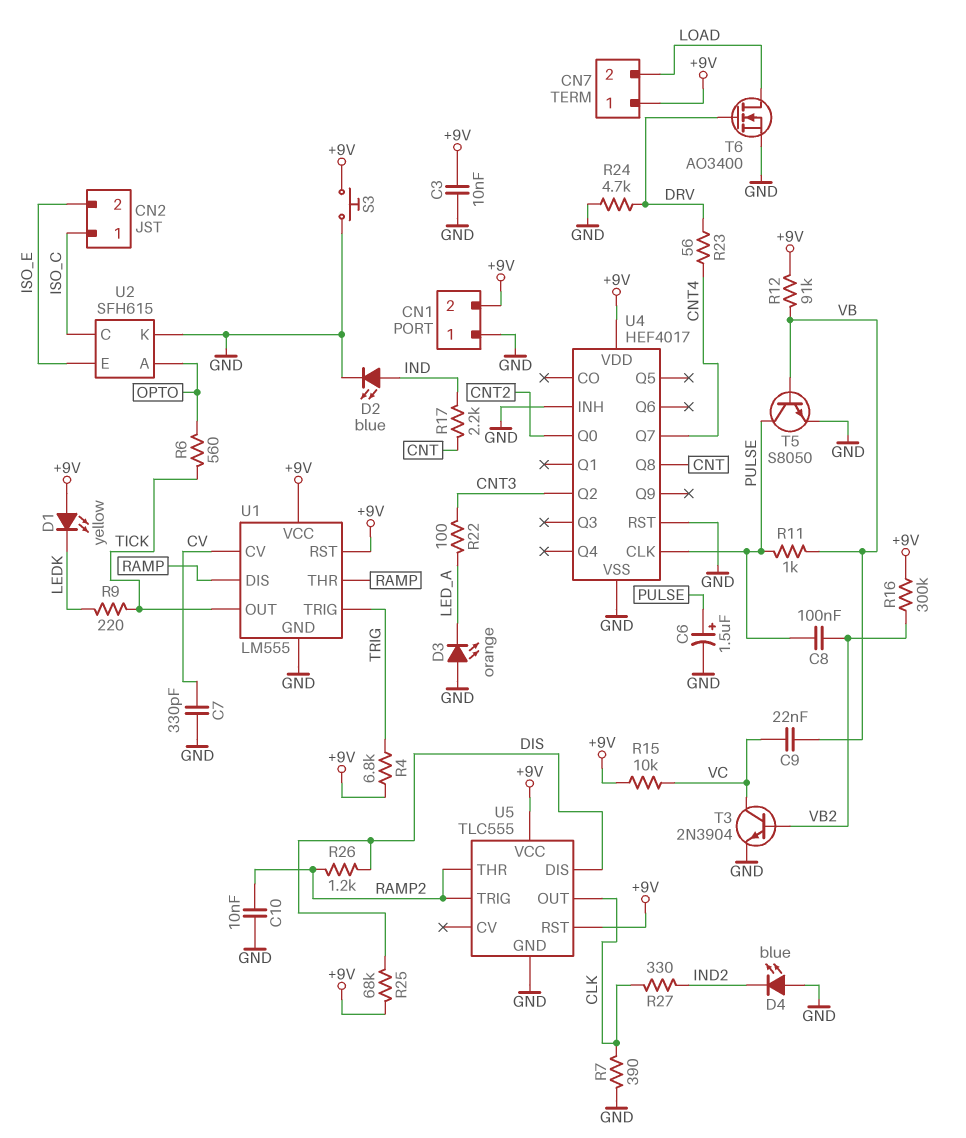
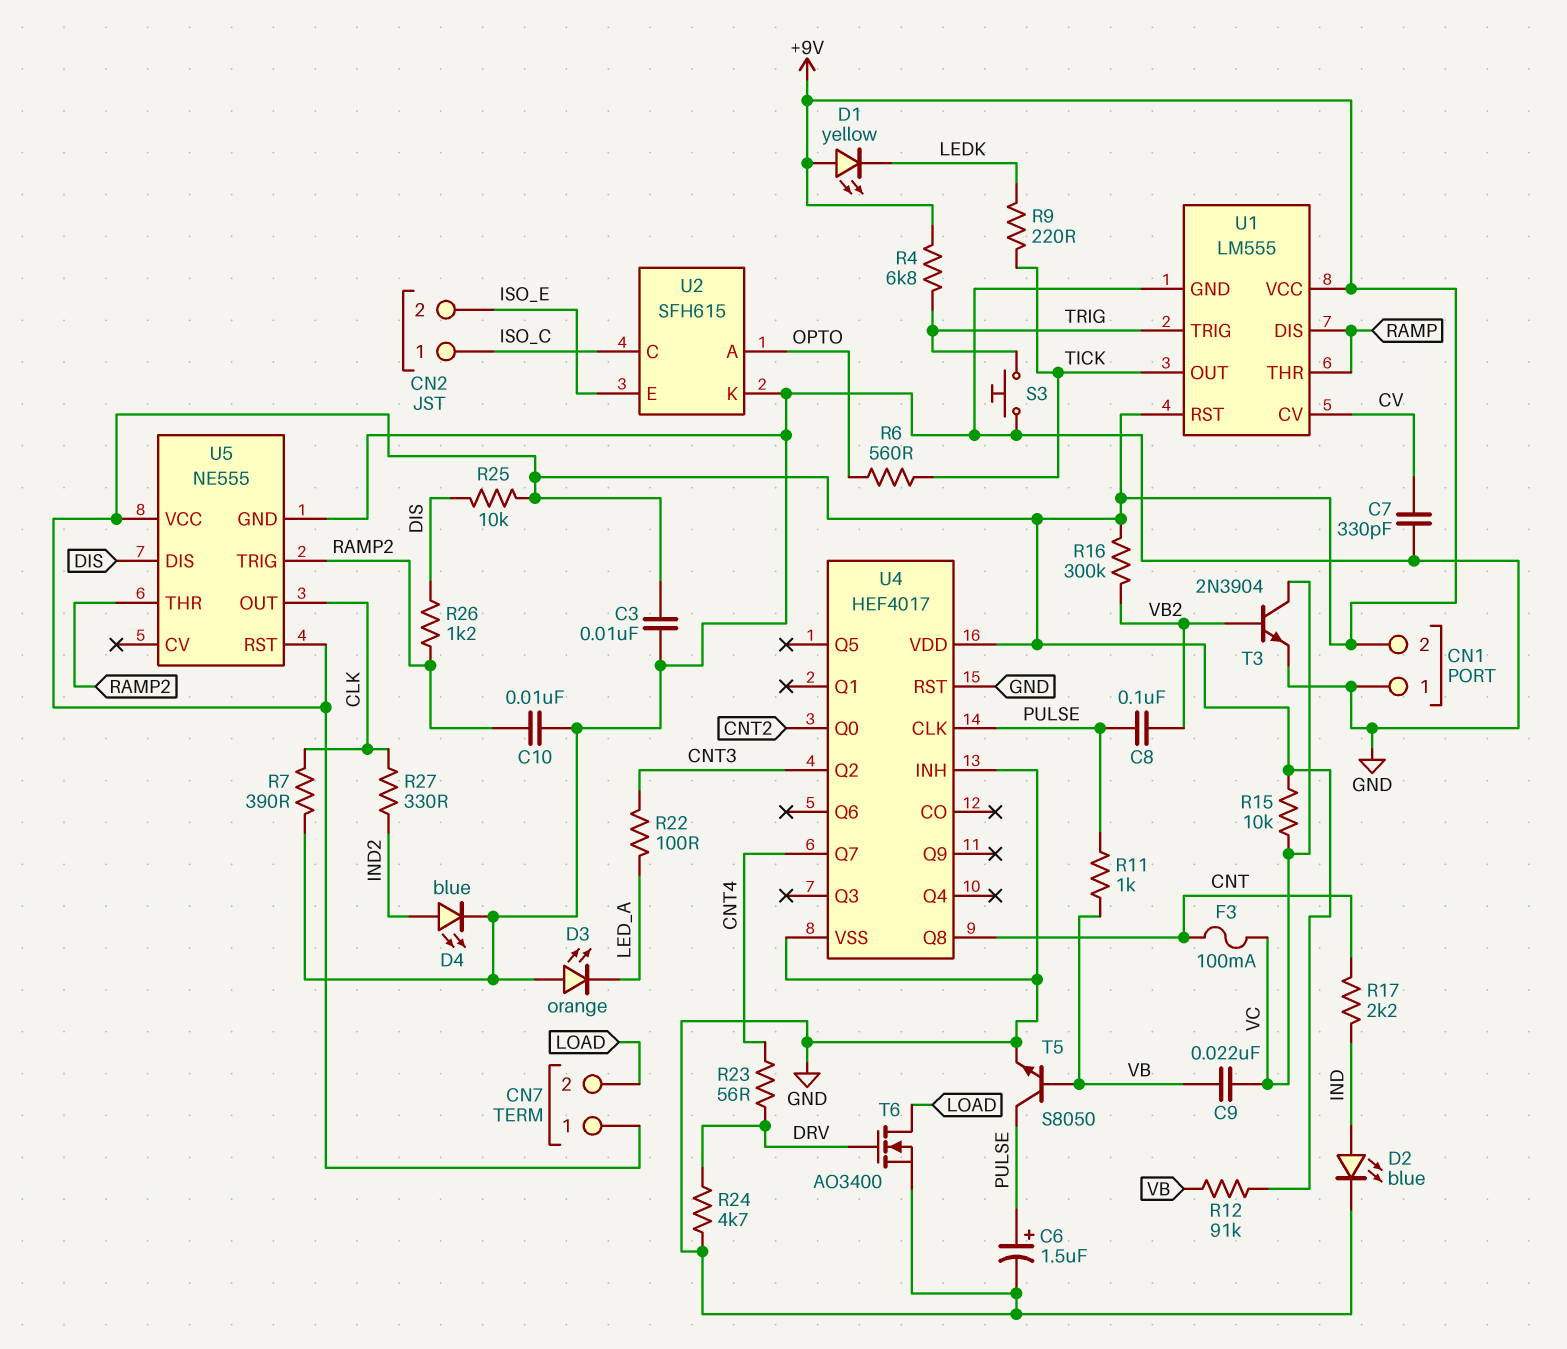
D4: LED blue (A GND, K IND2) -> LED blue (A IND2, K GND)
F3: none -> 100mA (CNT, VC)
R25: 68k (+9V, DIS) -> 10k (+9V, DIS)
S3: button (+9V, GND) -> button (GND, TRIG)
U5: TLC555 -> NE555

